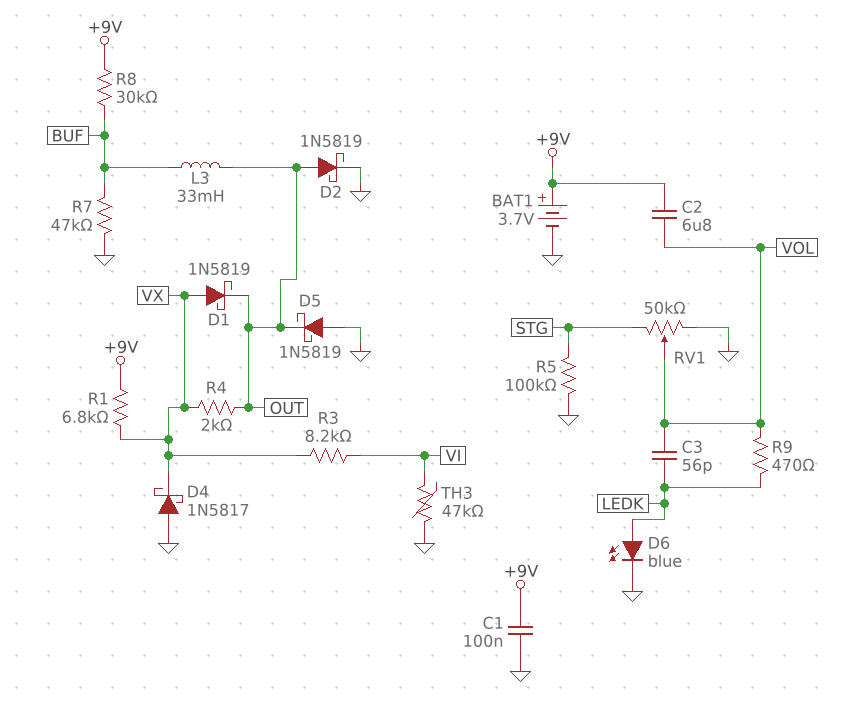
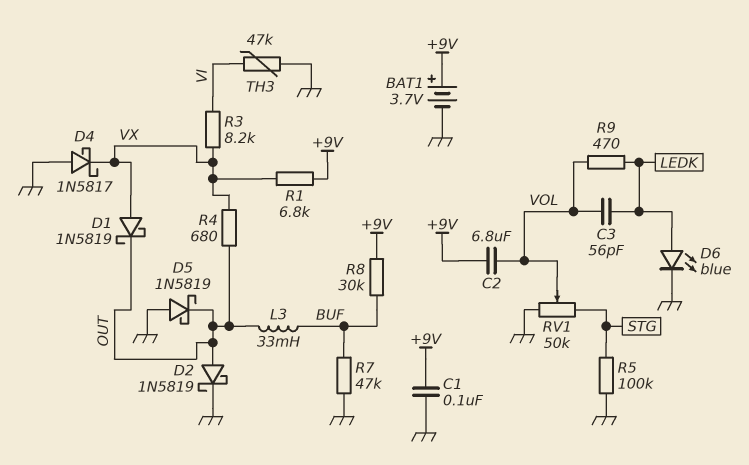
R4: 2k (OUT, VX) -> 680 (OUT, VX)

